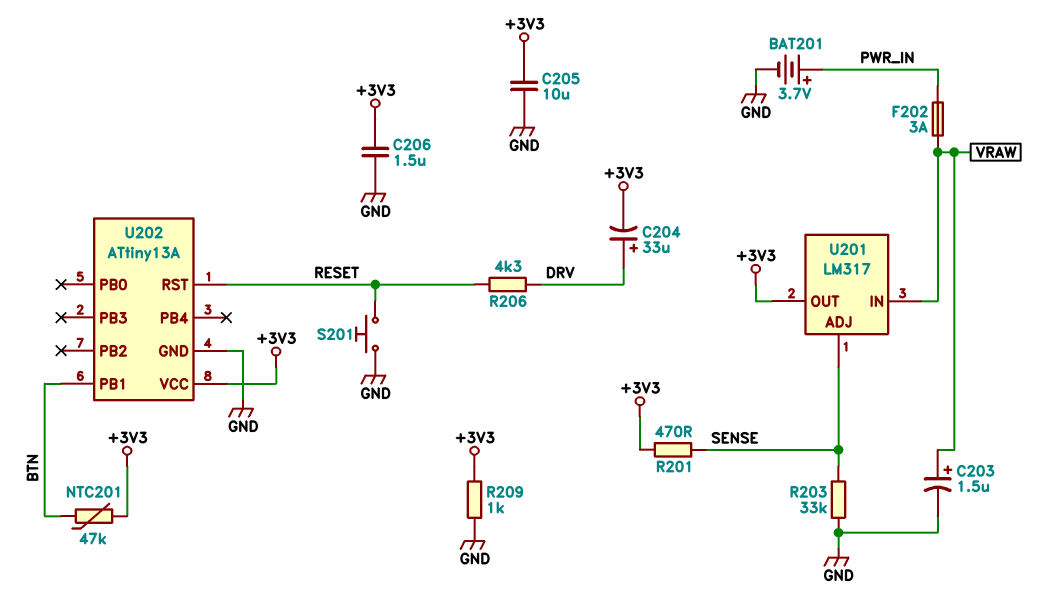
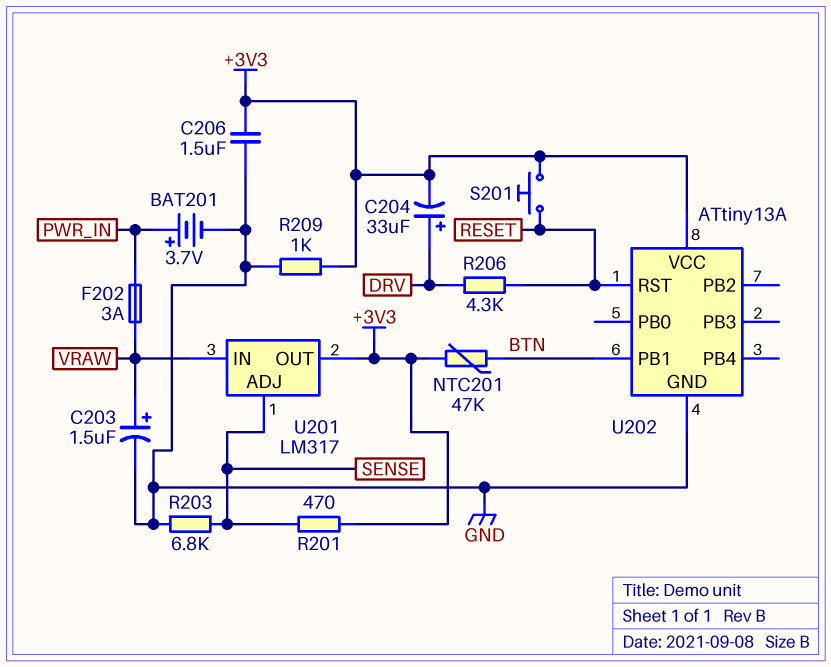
C205: 10uF (+3V3, GND) -> none
R203: 33k (GND, SENSE) -> 6.8k (GND, SENSE)
S201: button (GND, RESET) -> button (+3V3, RESET)

